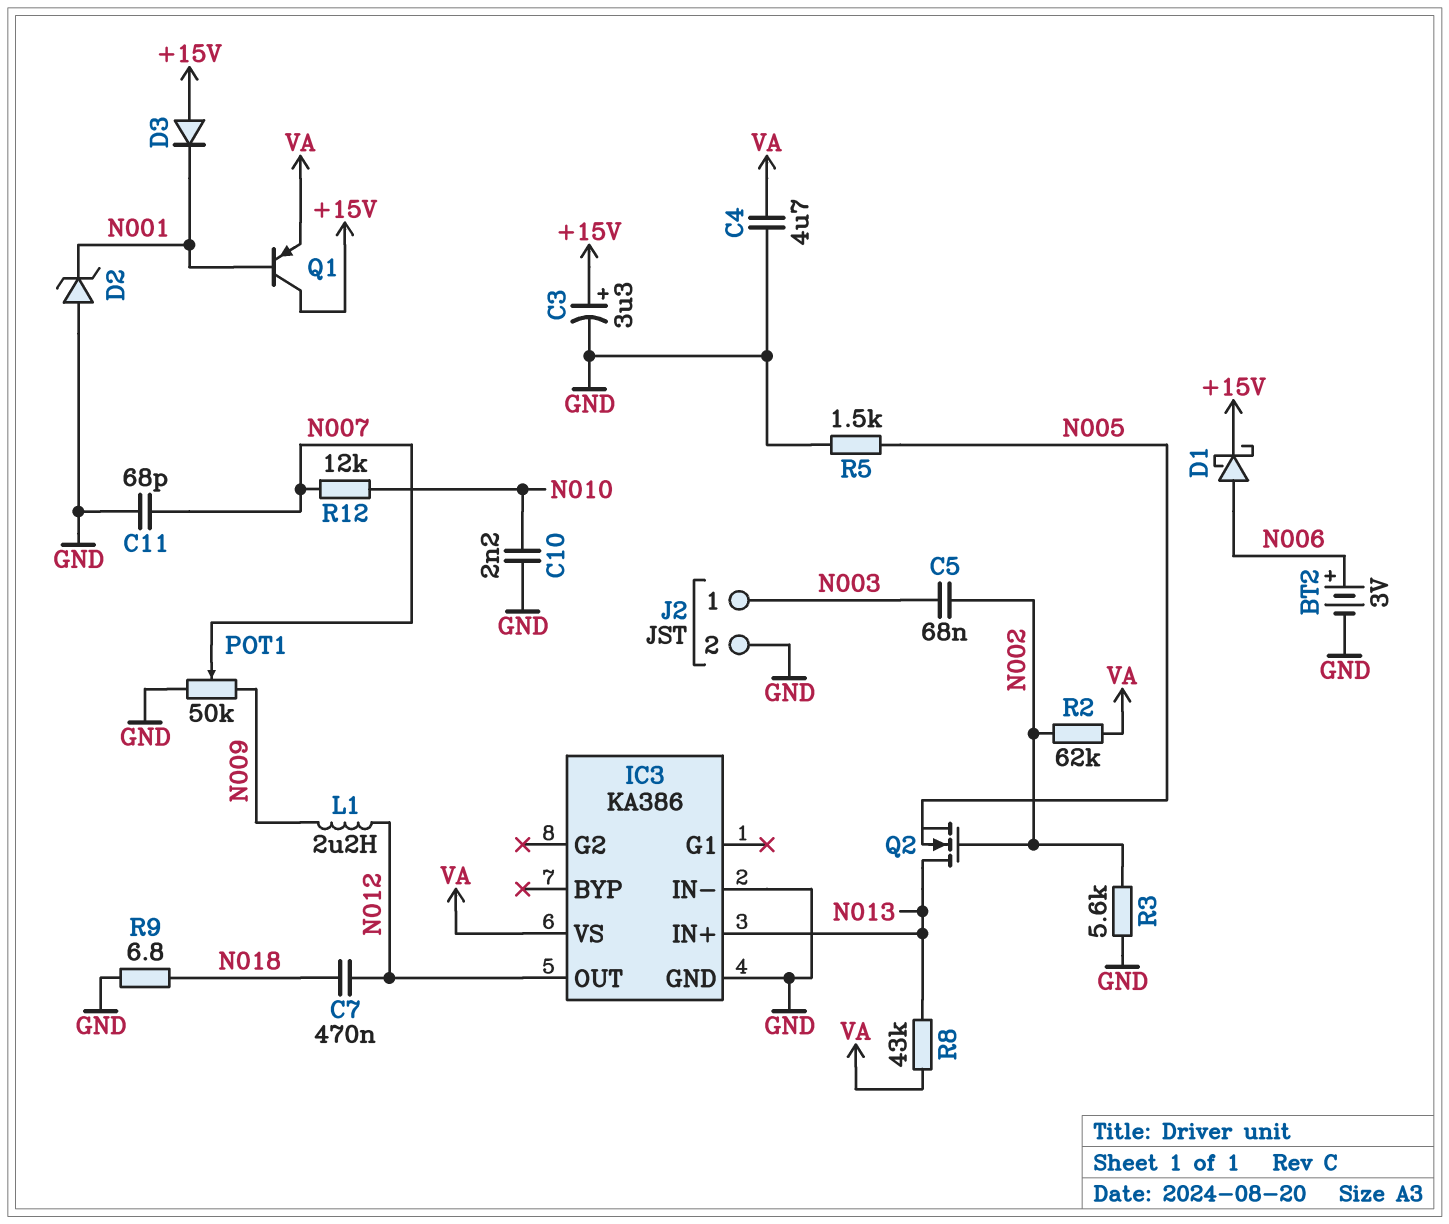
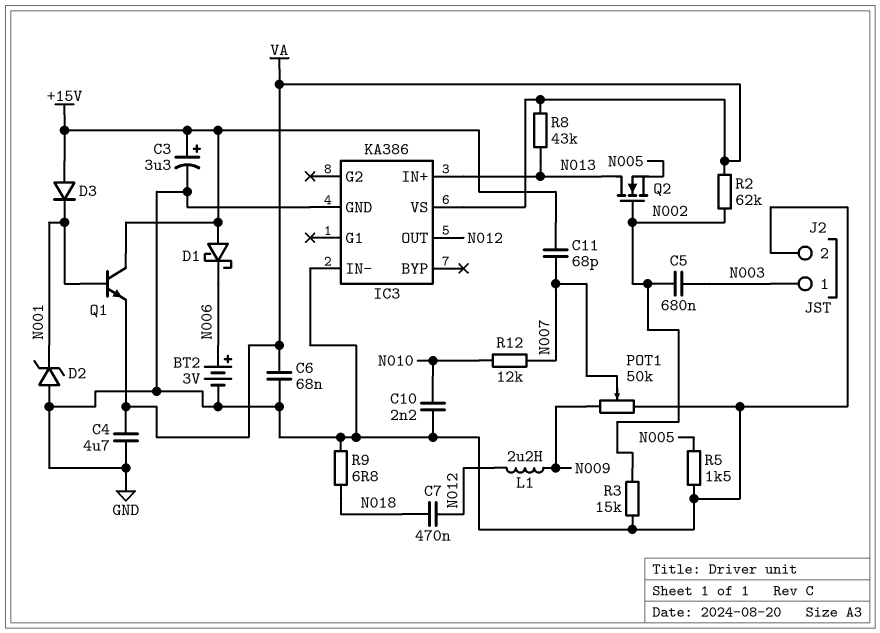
C5: 68nF (N002, N003) -> 680nF (N002, N003)
C6: none -> 68nF (GND, VA)
C11: 68pF (GND, N007) -> 68pF (+15V, N007)
D1: schottky (A N006, K +15V) -> schottky (A +15V, K N006)
Q1: PNP (B N001, C +15V, E VA) -> NPN (B N001, C +15V, E VA)
R3: 5.6k (GND, N002) -> 15k (GND, N002)

